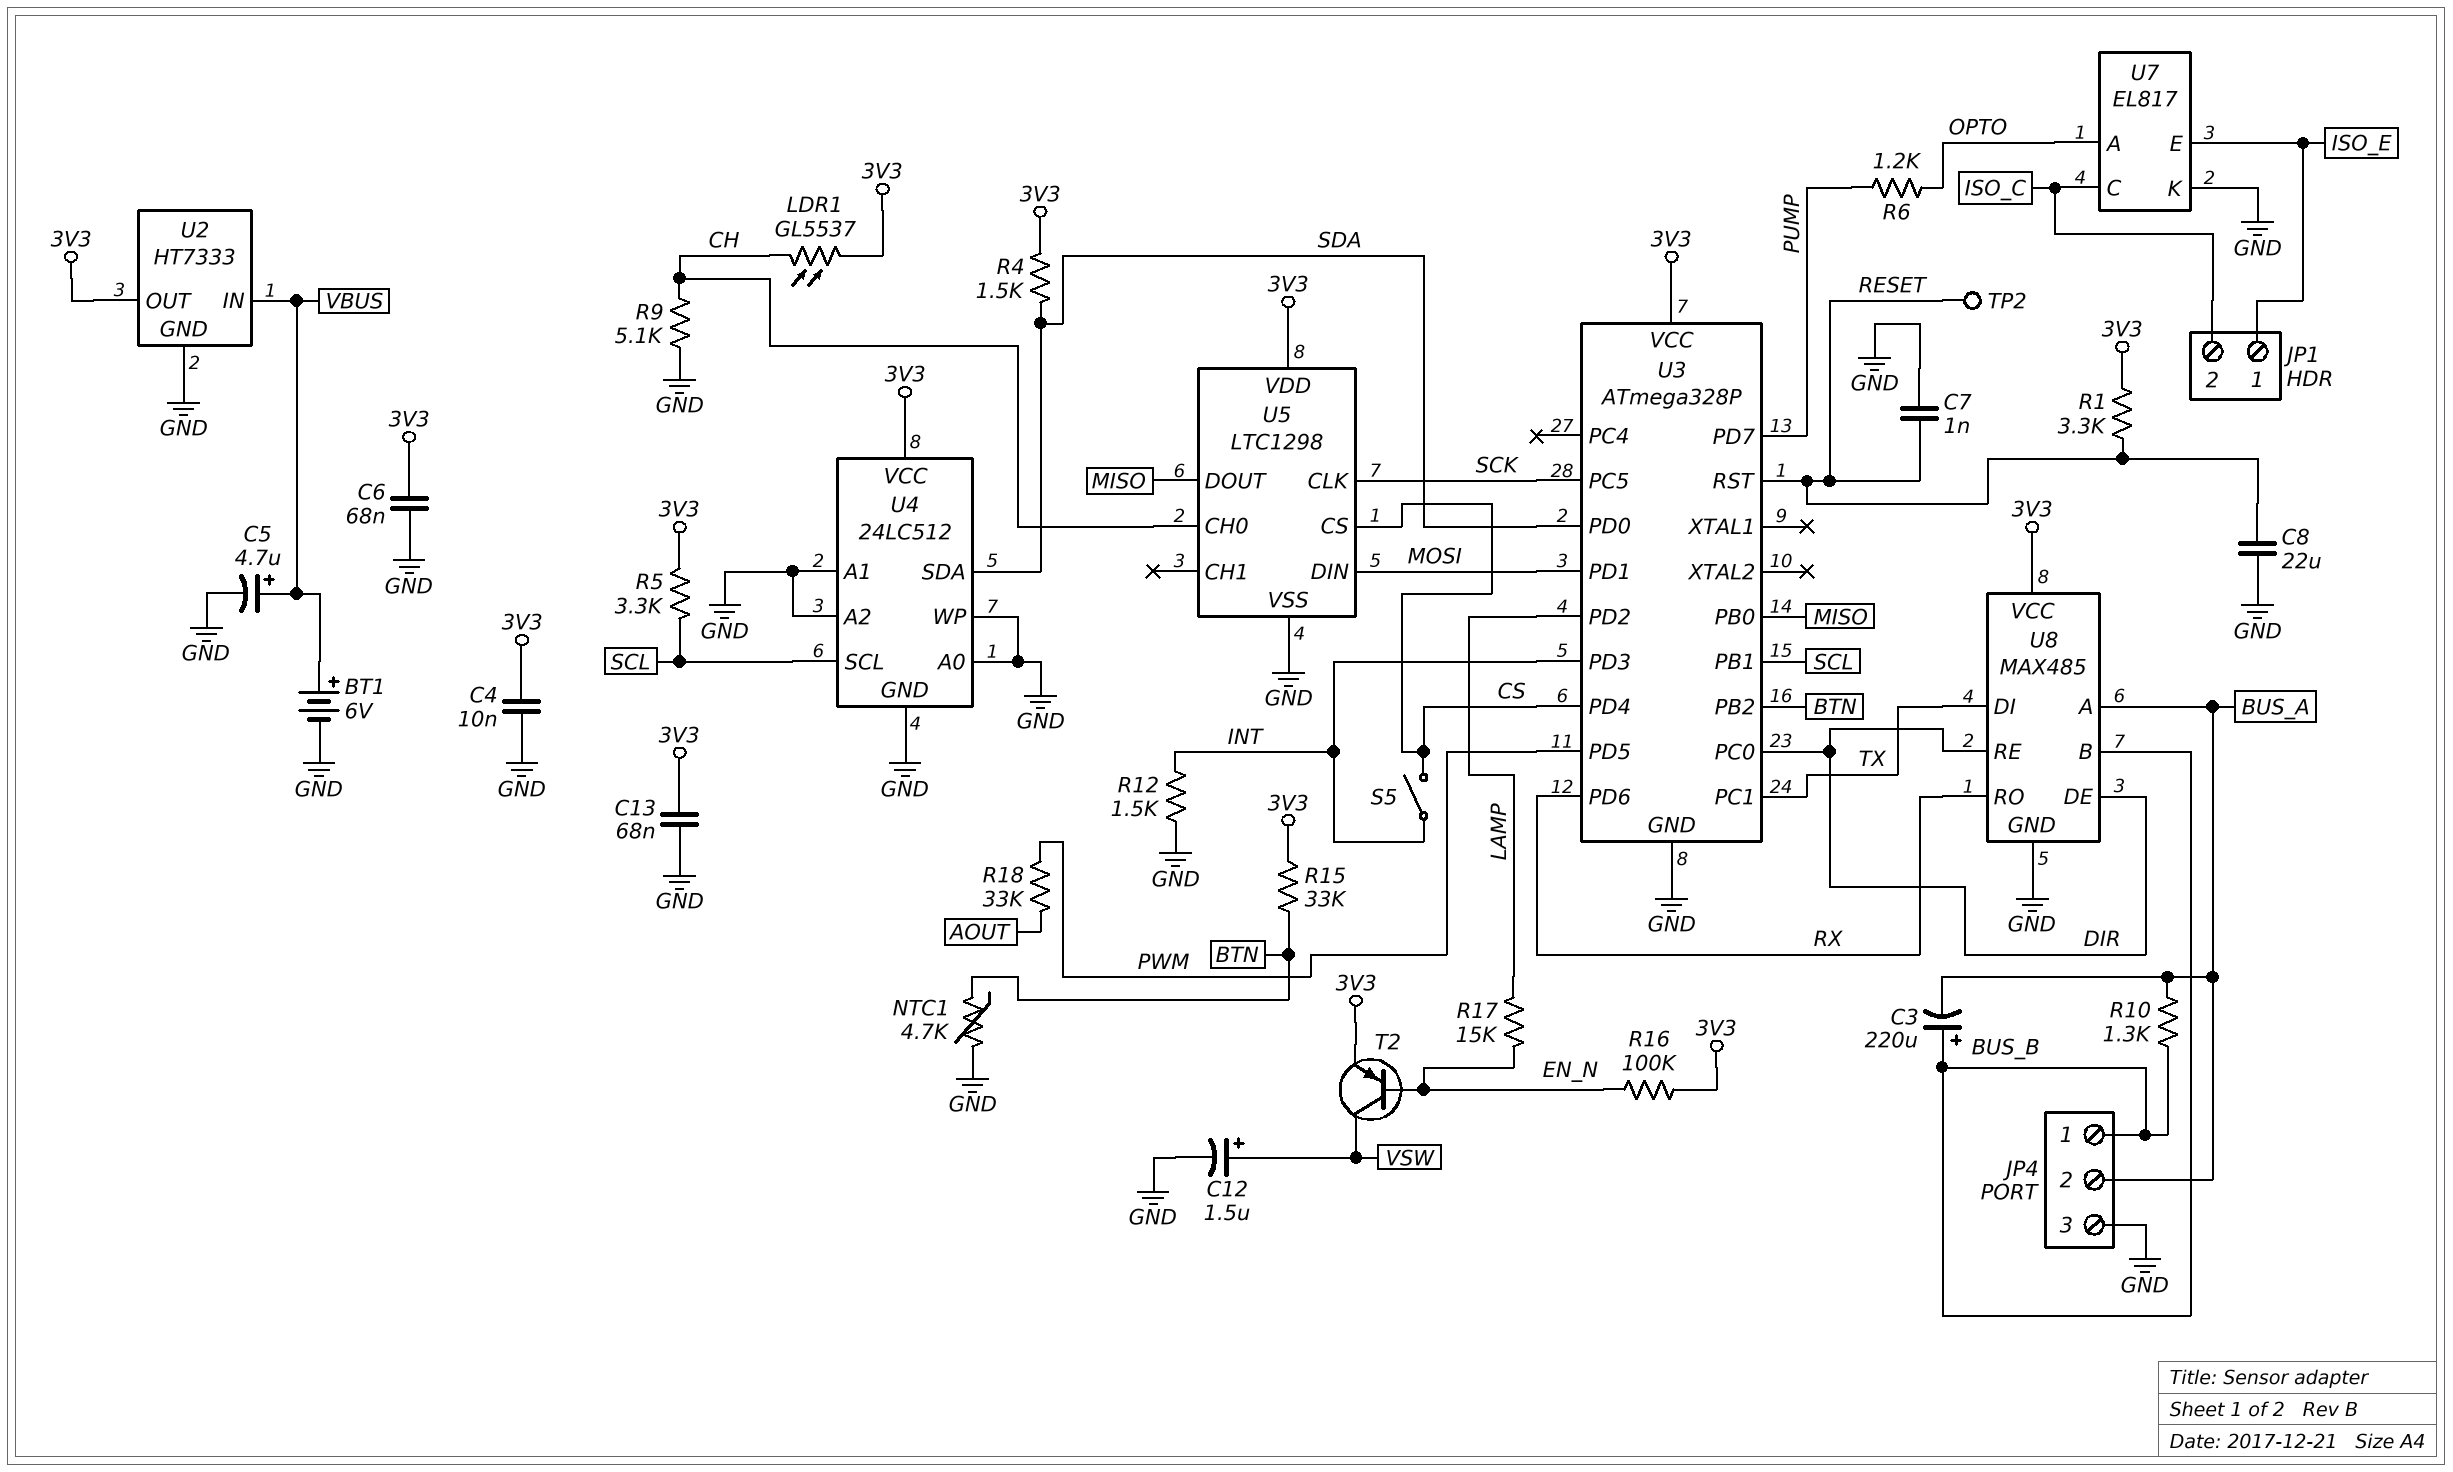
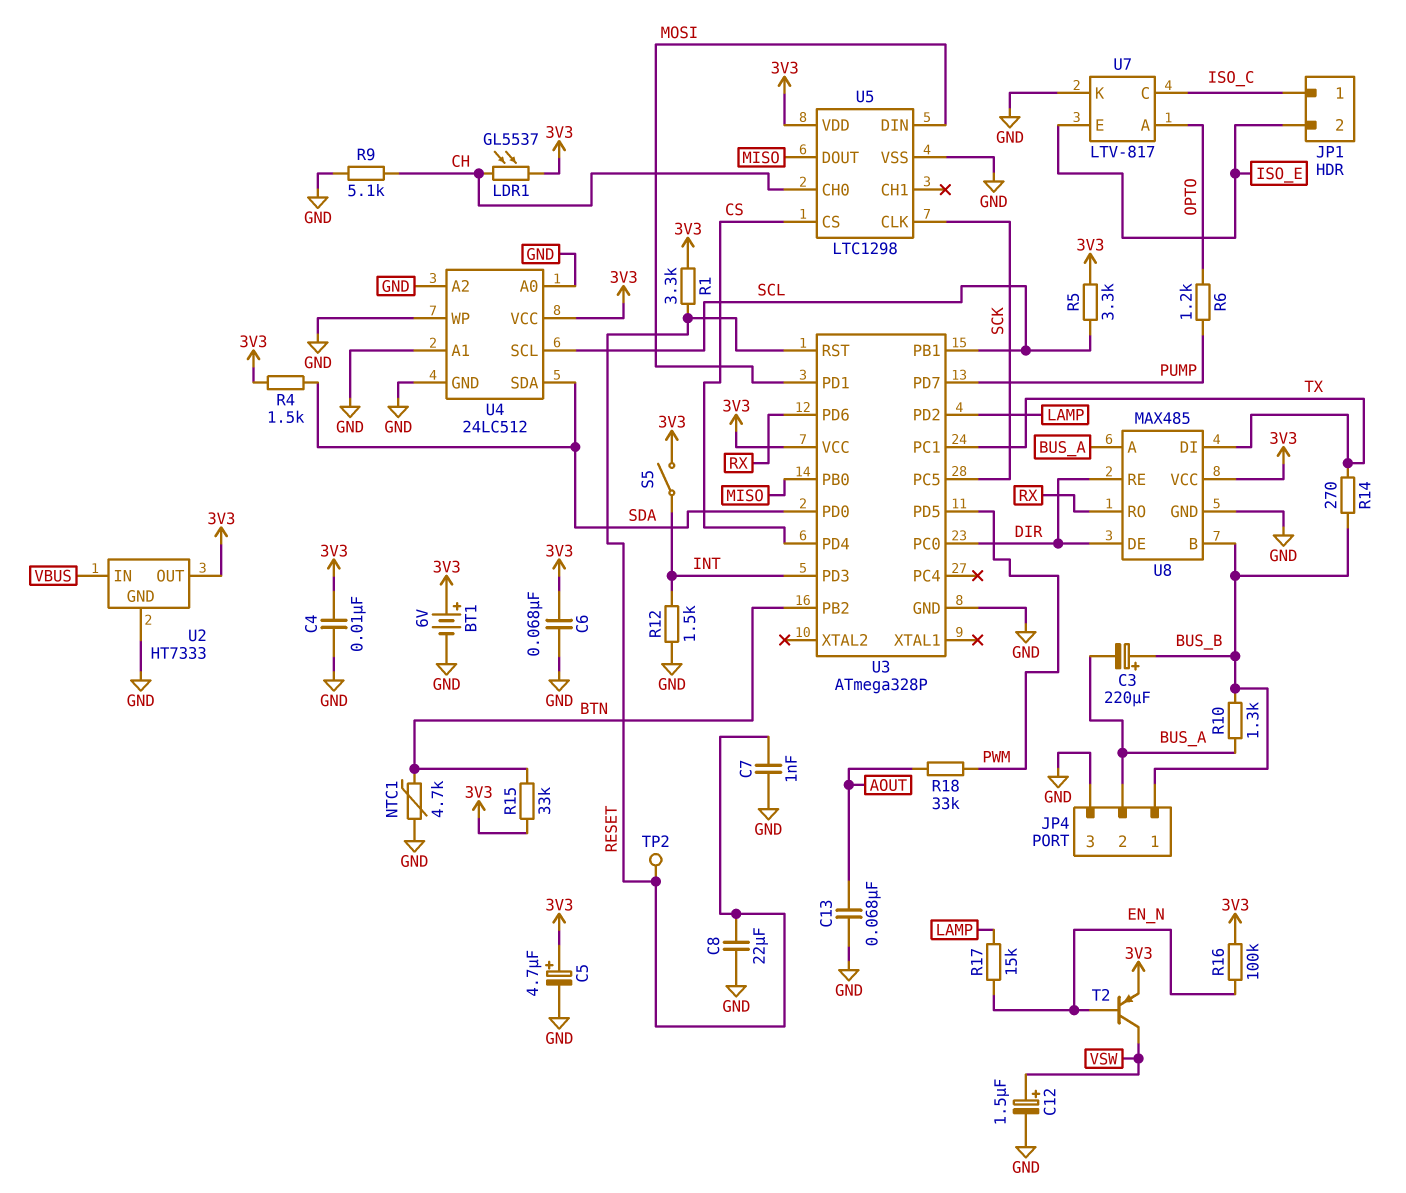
BT1: 6V (plus VBUS, minus GND) -> 6V (plus 3V3, minus GND)
C5: 4.7uF (plus VBUS, minus GND) -> 4.7uF (plus 3V3, minus GND)
C13: 68nF (3V3, GND) -> 68nF (AOUT, GND)
JP1 pin 1: ISO_E -> ISO_C
JP1 pin 2: ISO_C -> ISO_E
R14: none -> 270 (BUS_B, TX)
S5: switch (CS, INT) -> switch (3V3, INT)
U7: EL817 -> LTV-817

